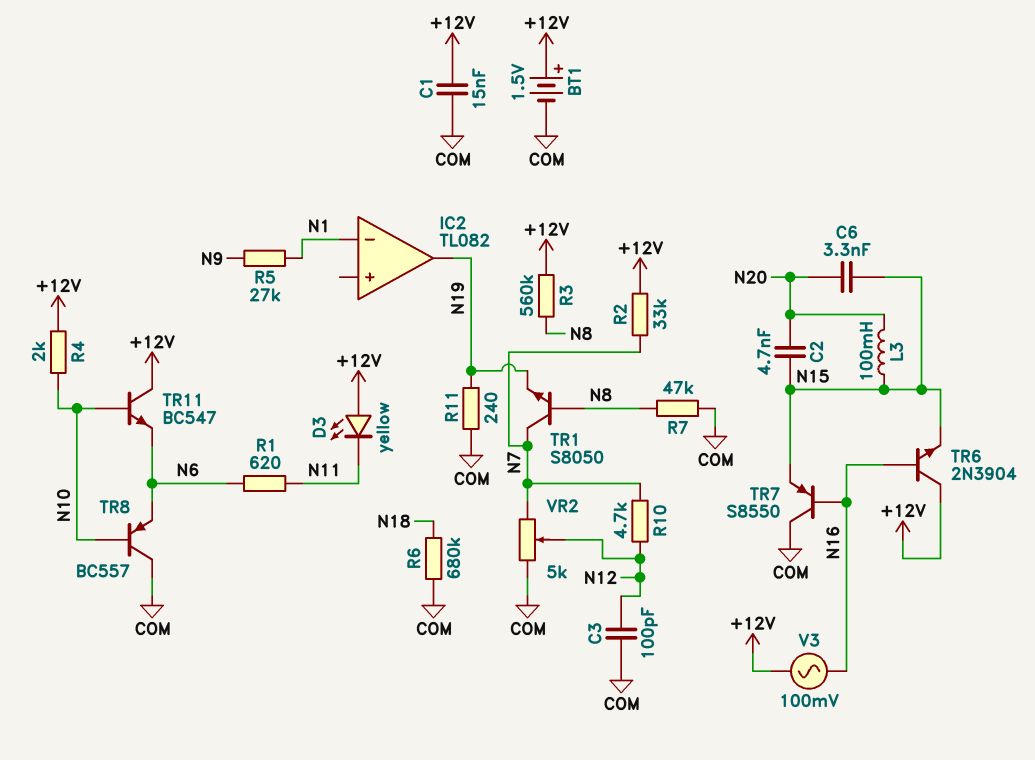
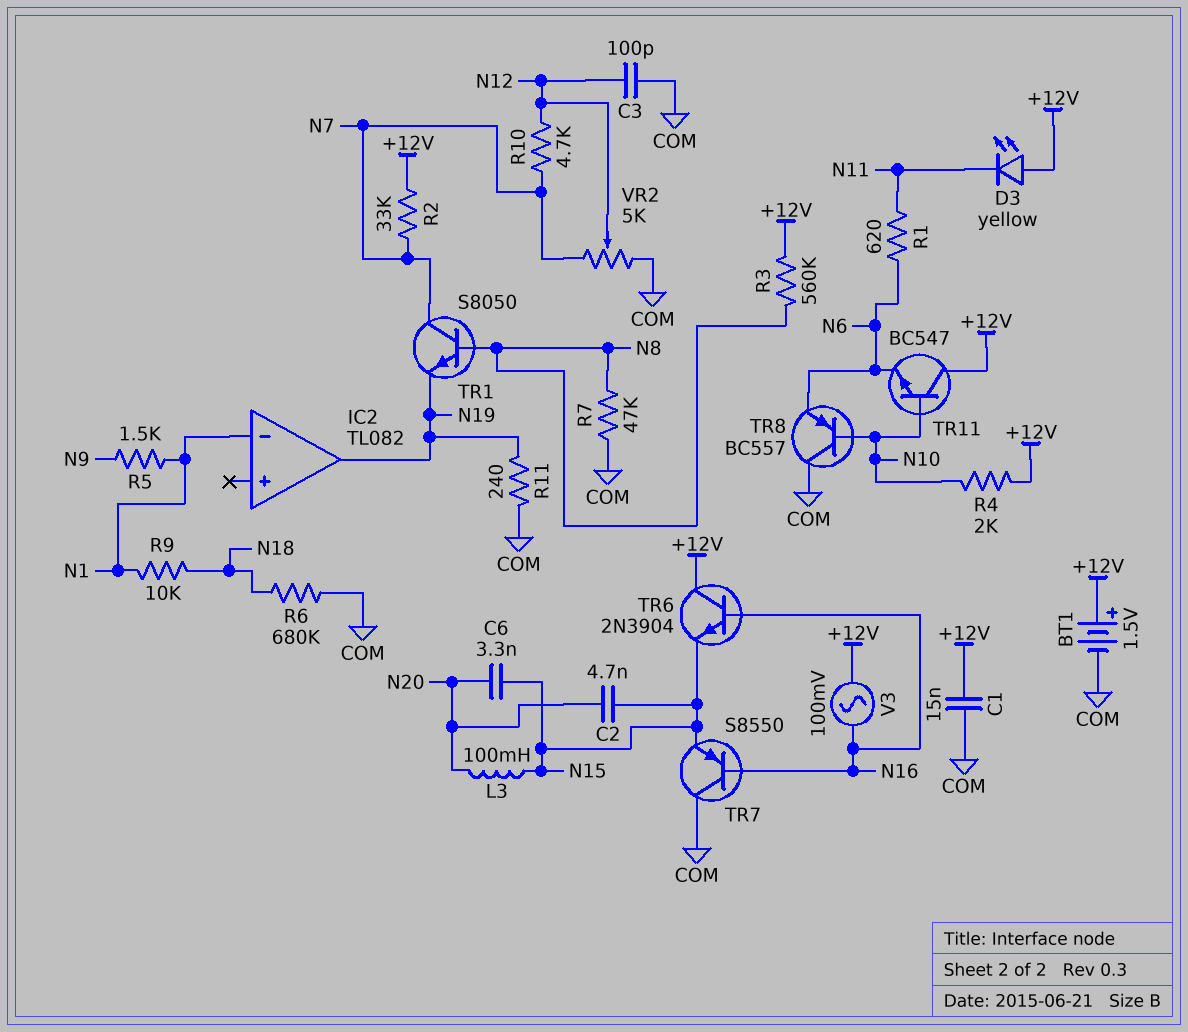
R5: 27k (N1, N9) -> 1.5k (N1, N9)
R9: none -> 10k (N1, N18)

